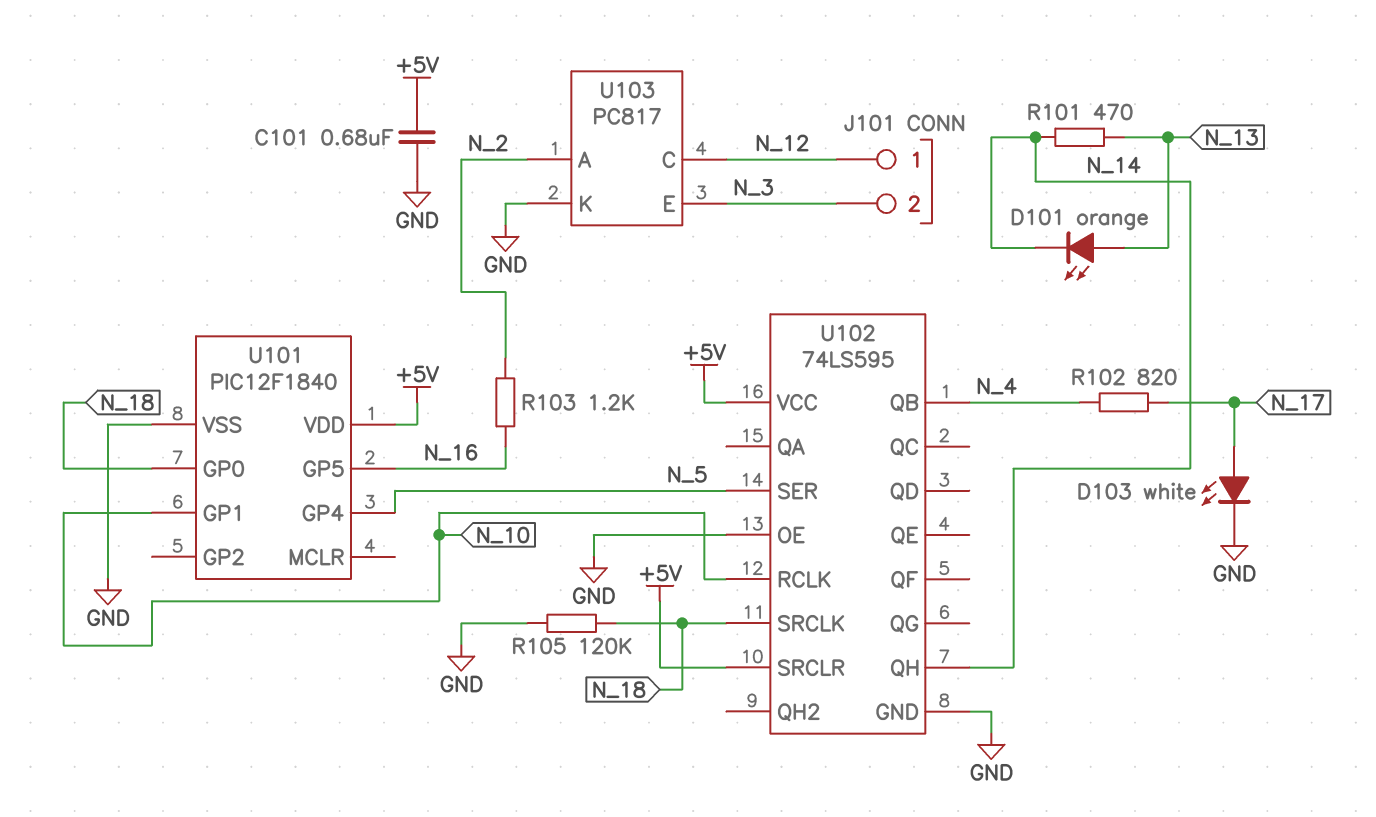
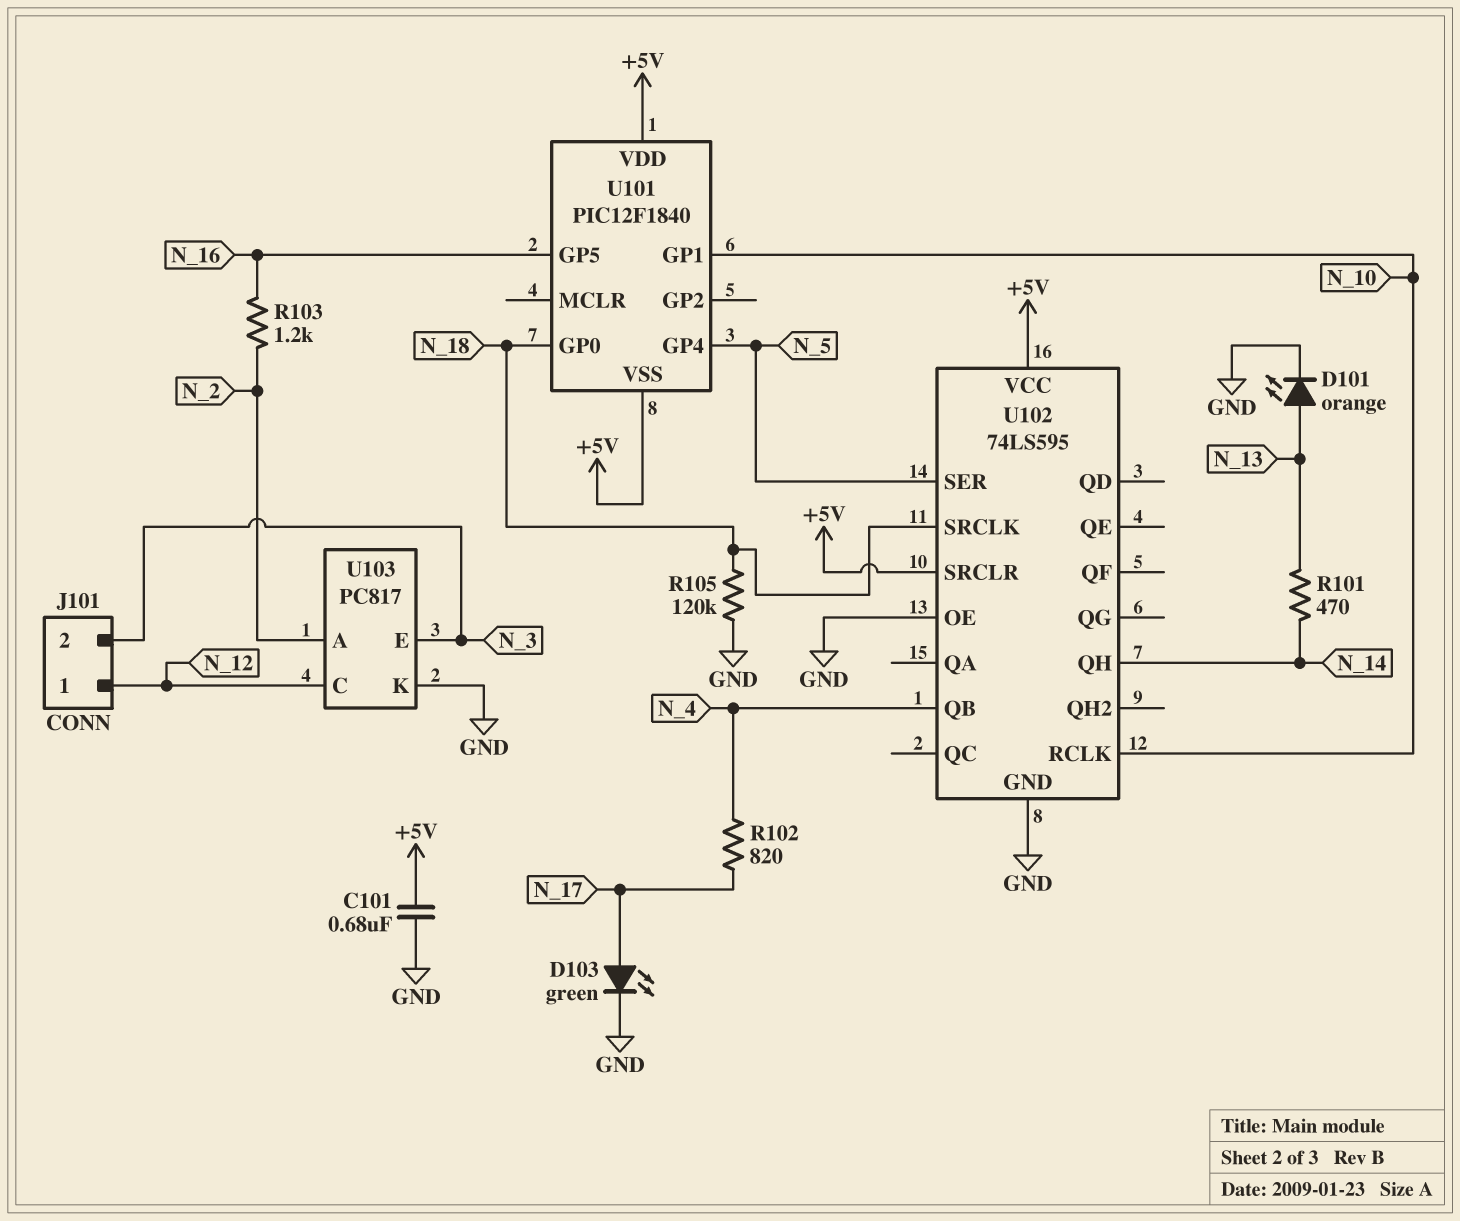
D101: LED orange (A N_13, K N_14) -> LED orange (A N_13, K GND)
D103: LED white (A N_17, K GND) -> LED green (A N_17, K GND)
U101 pin VSS: GND -> +5V

